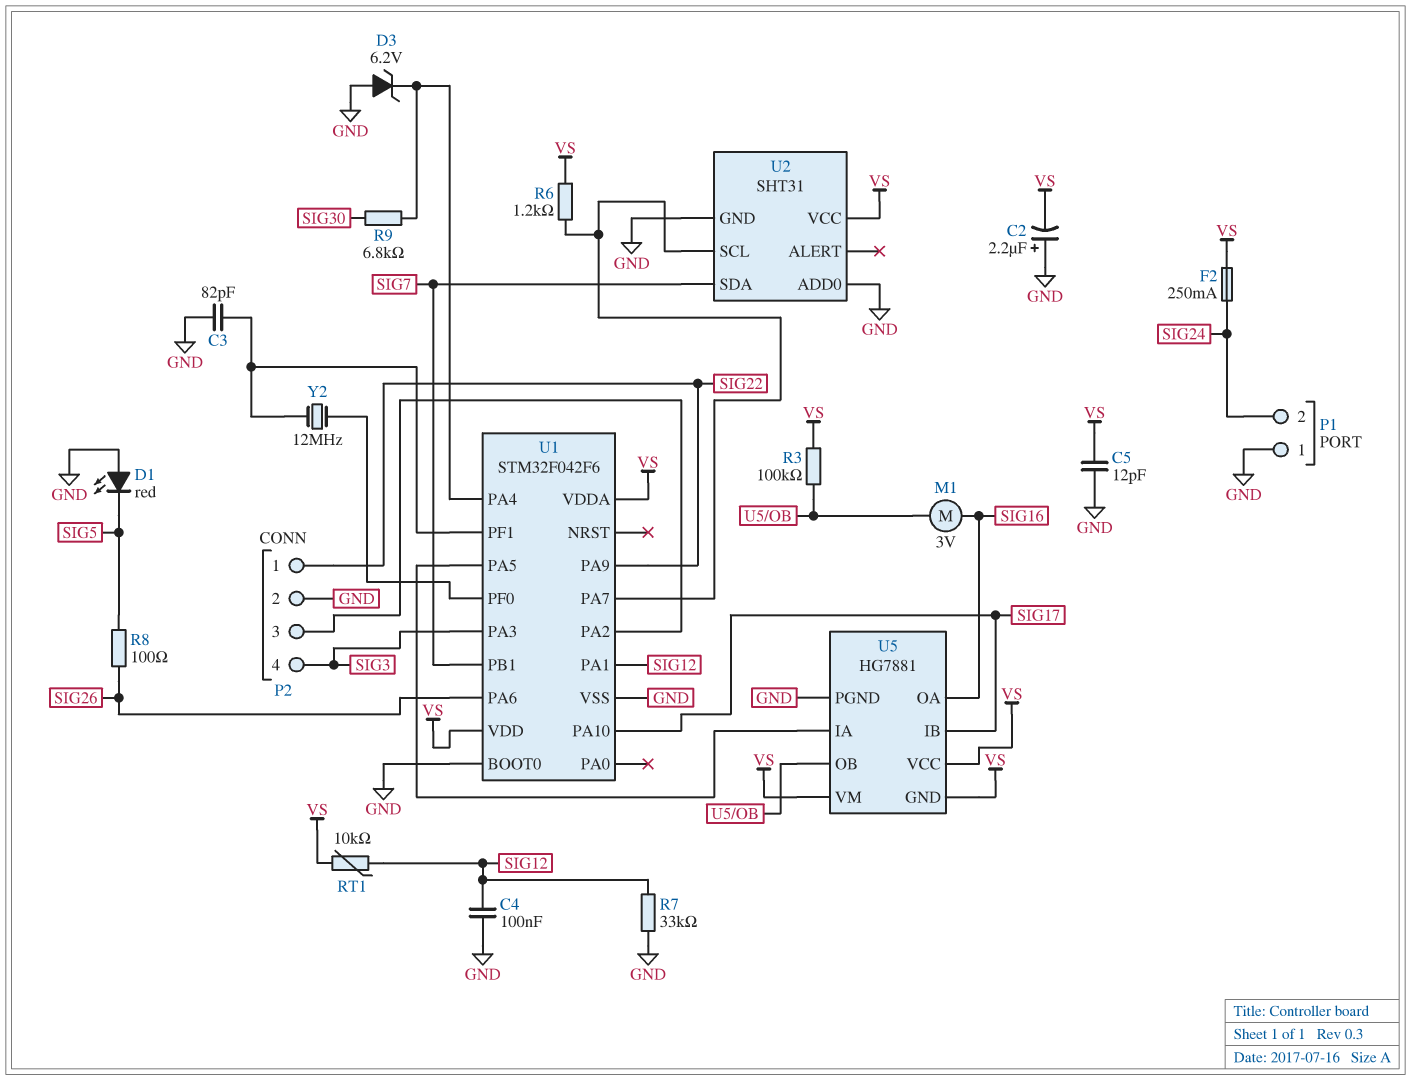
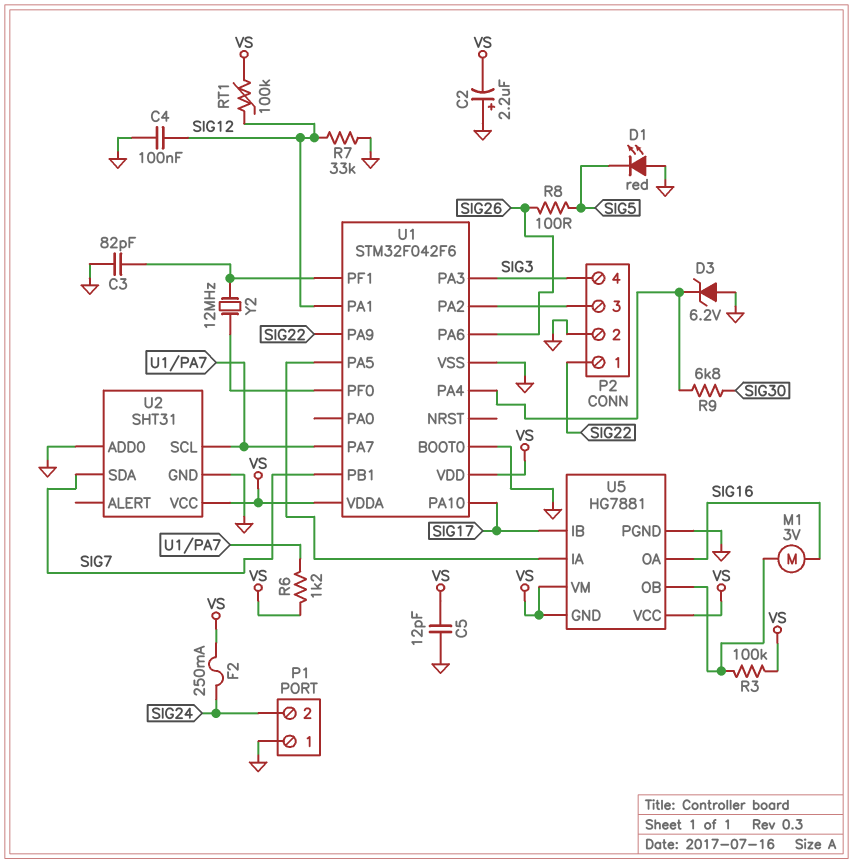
RT1: 10k (SIG12, VS) -> 100k (SIG12, VS)

